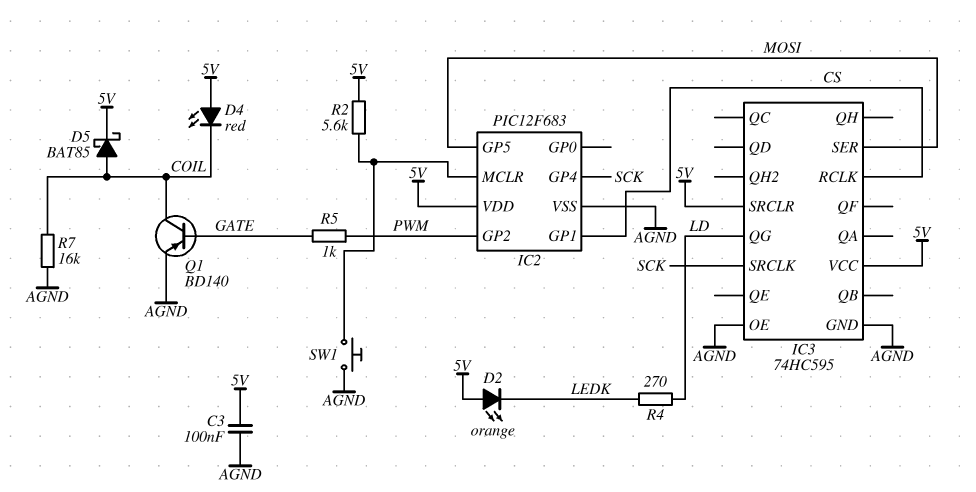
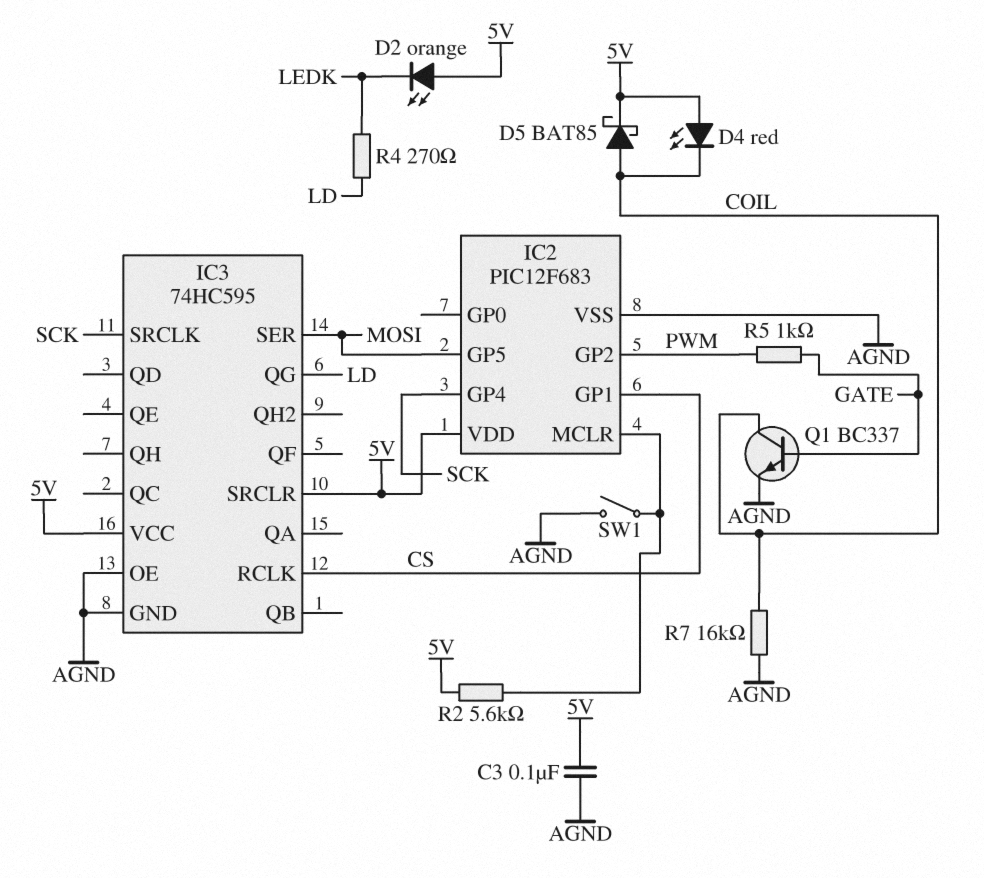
Q1: PNP BD140 (B GATE, C COIL, E AGND) -> NPN BC337 (B GATE, C COIL, E AGND)
SW1: button (AGND, IC2/MCLR) -> switch (AGND, IC2/MCLR)

